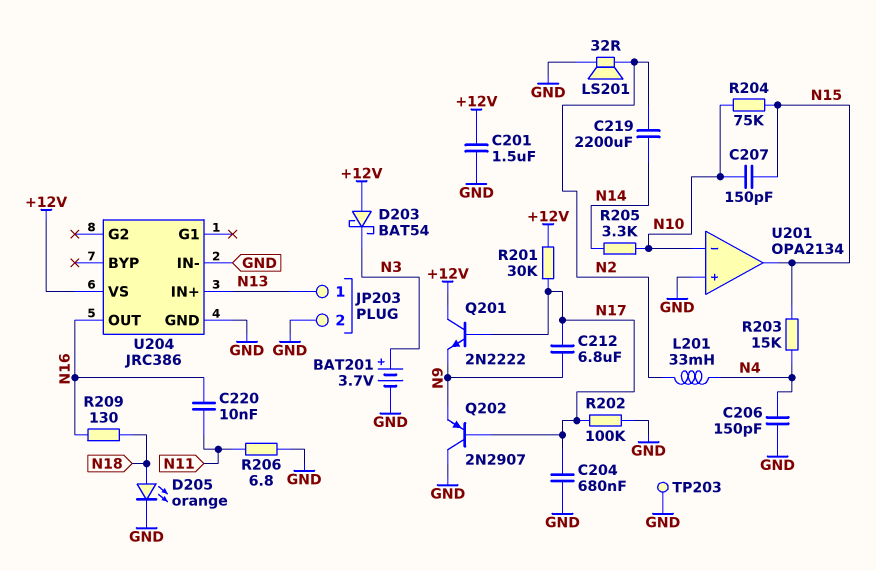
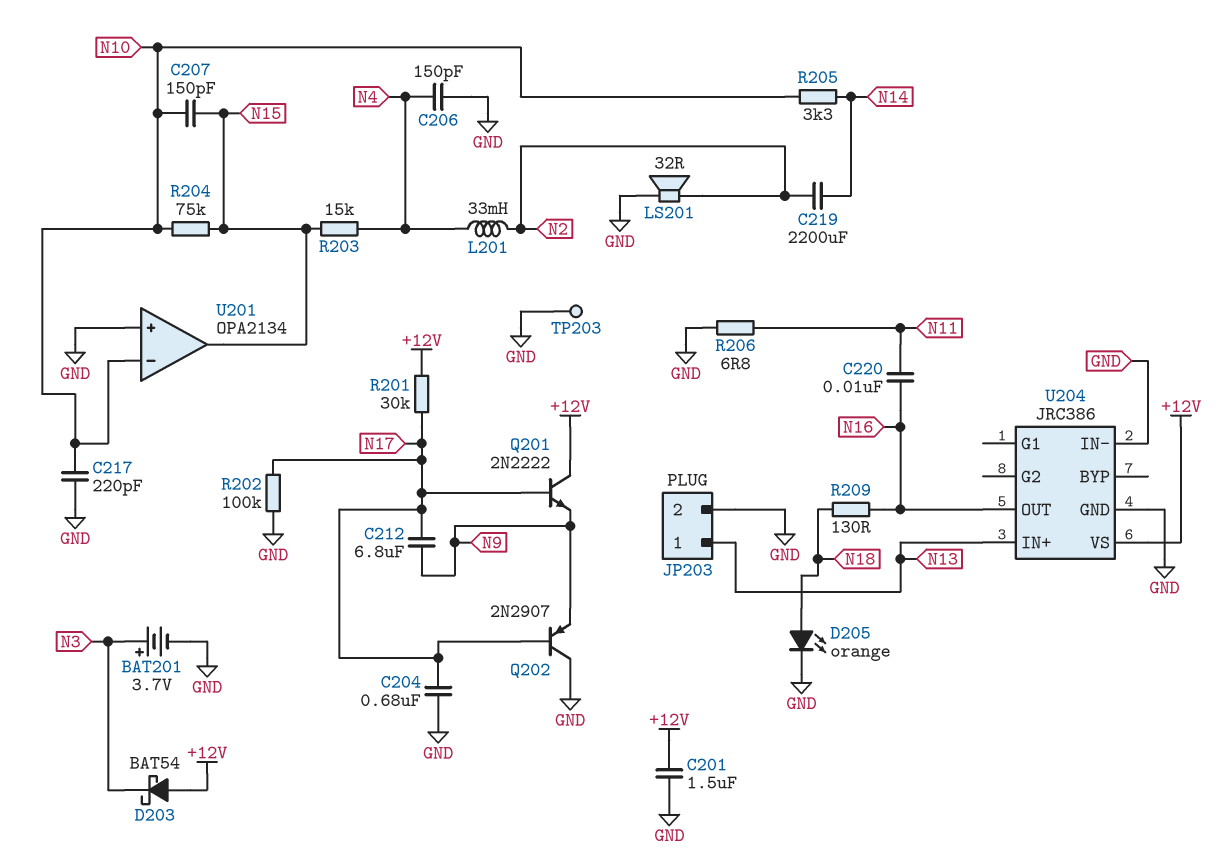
C217: none -> 220pF (GND, N10)

